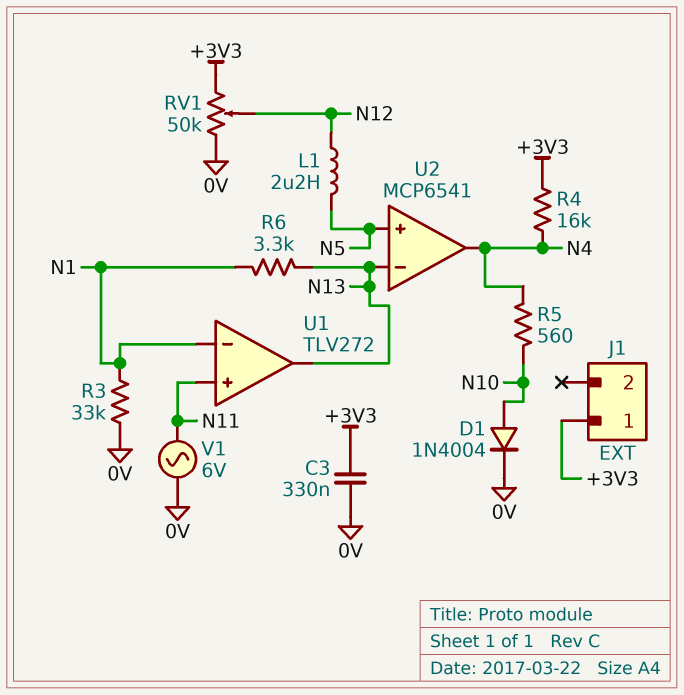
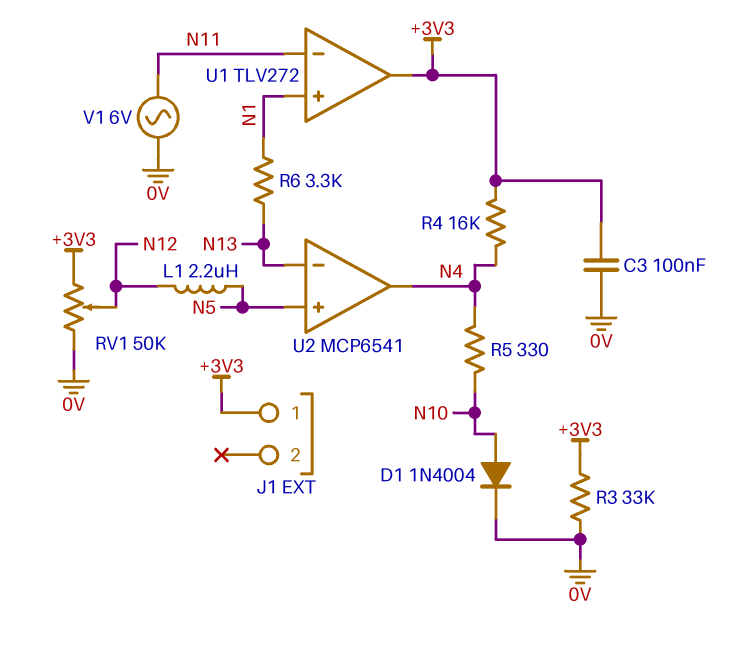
C3: 330nF (+3V3, 0V) -> 100nF (+3V3, 0V)
R3: 33k (0V, N1) -> 33k (+3V3, 0V)
R5: 560 (N4, N10) -> 330 (N4, N10)
U1 pin in+: N11 -> N1
U1 pin in-: N1 -> N11
U1 pin out: N13 -> +3V3

